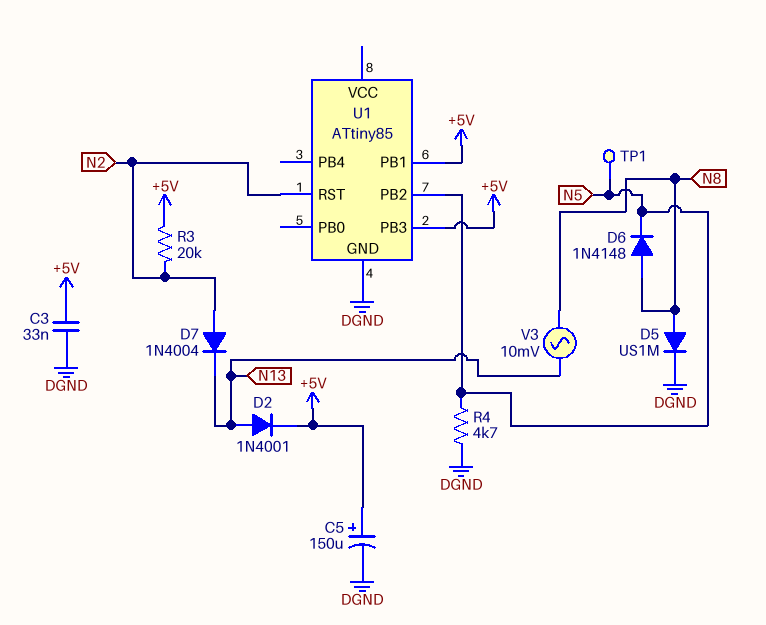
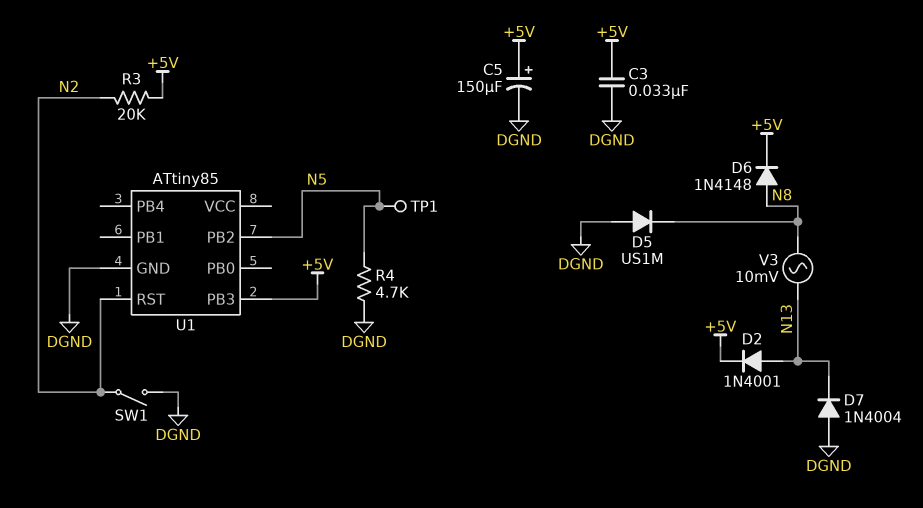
D5: diode US1M (A N8, K DGND) -> diode US1M (A DGND, K N8)
D6: diode 1N4148 (A N8, K N5) -> diode 1N4148 (A N8, K +5V)
D7: diode 1N4004 (A N2, K N13) -> diode 1N4004 (A DGND, K N13)
SW1: none -> switch (DGND, N2)
U1 pin PB1: +5V -> none

